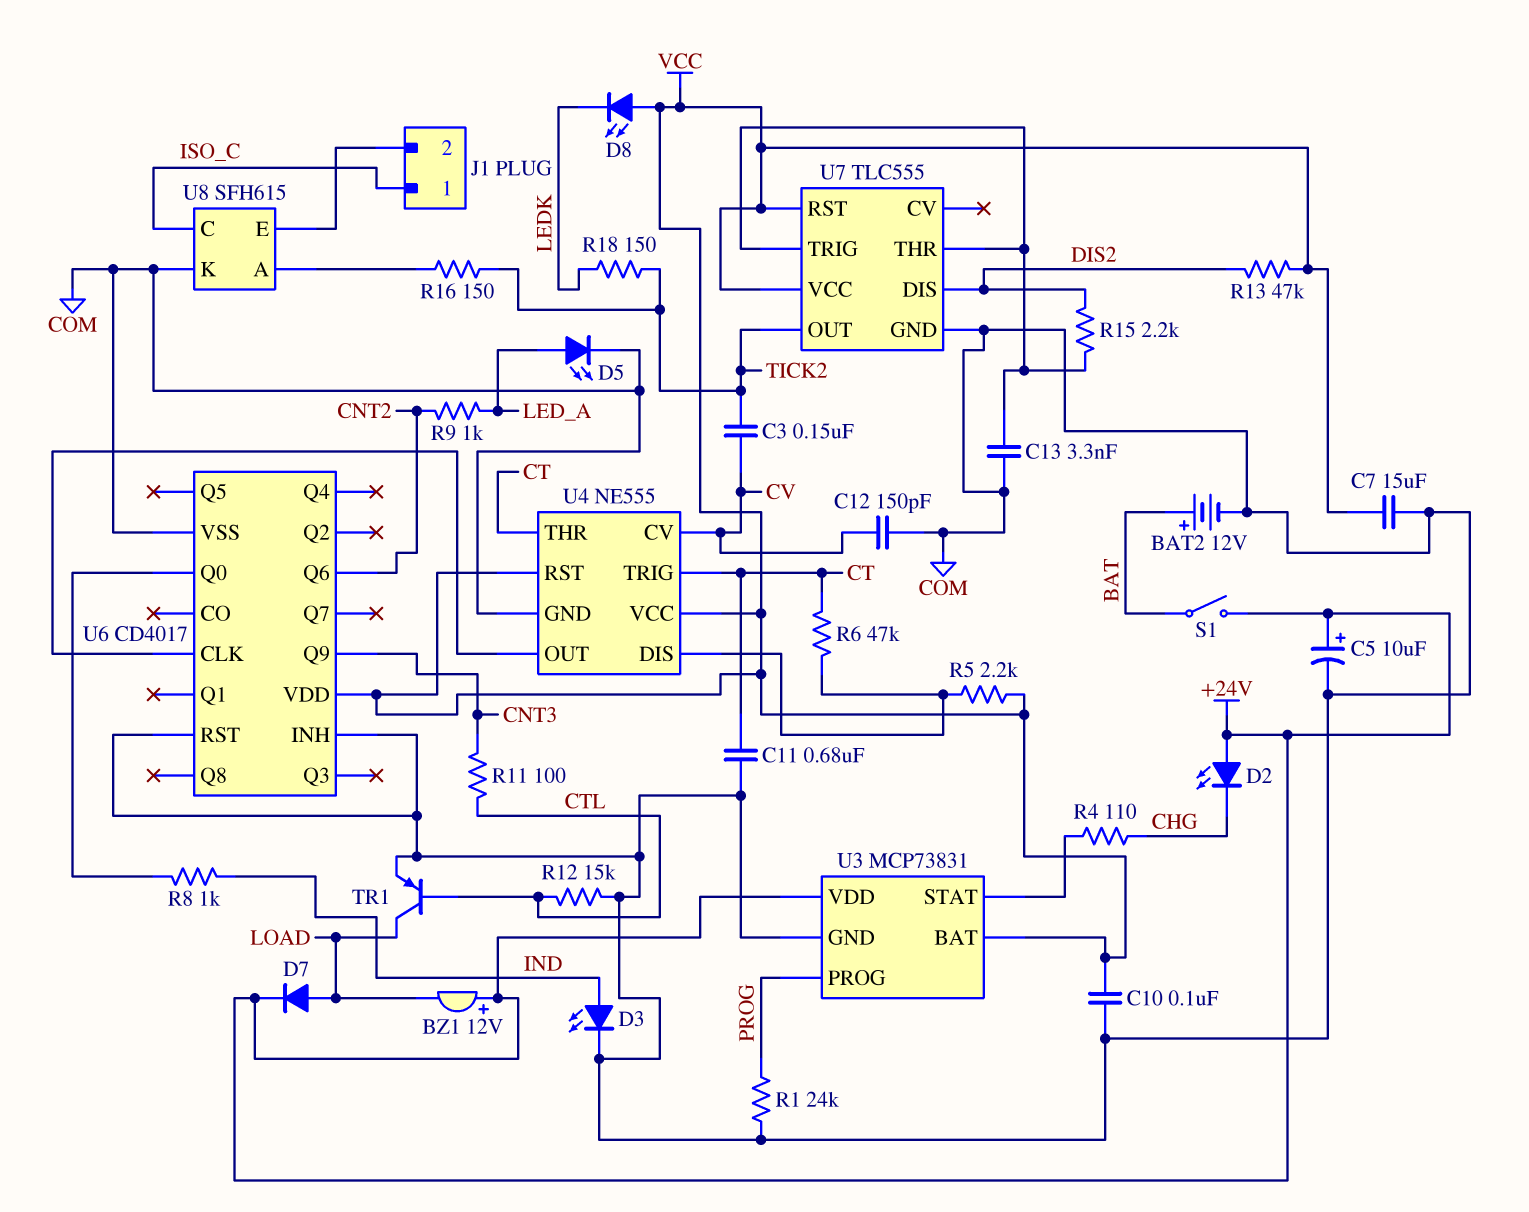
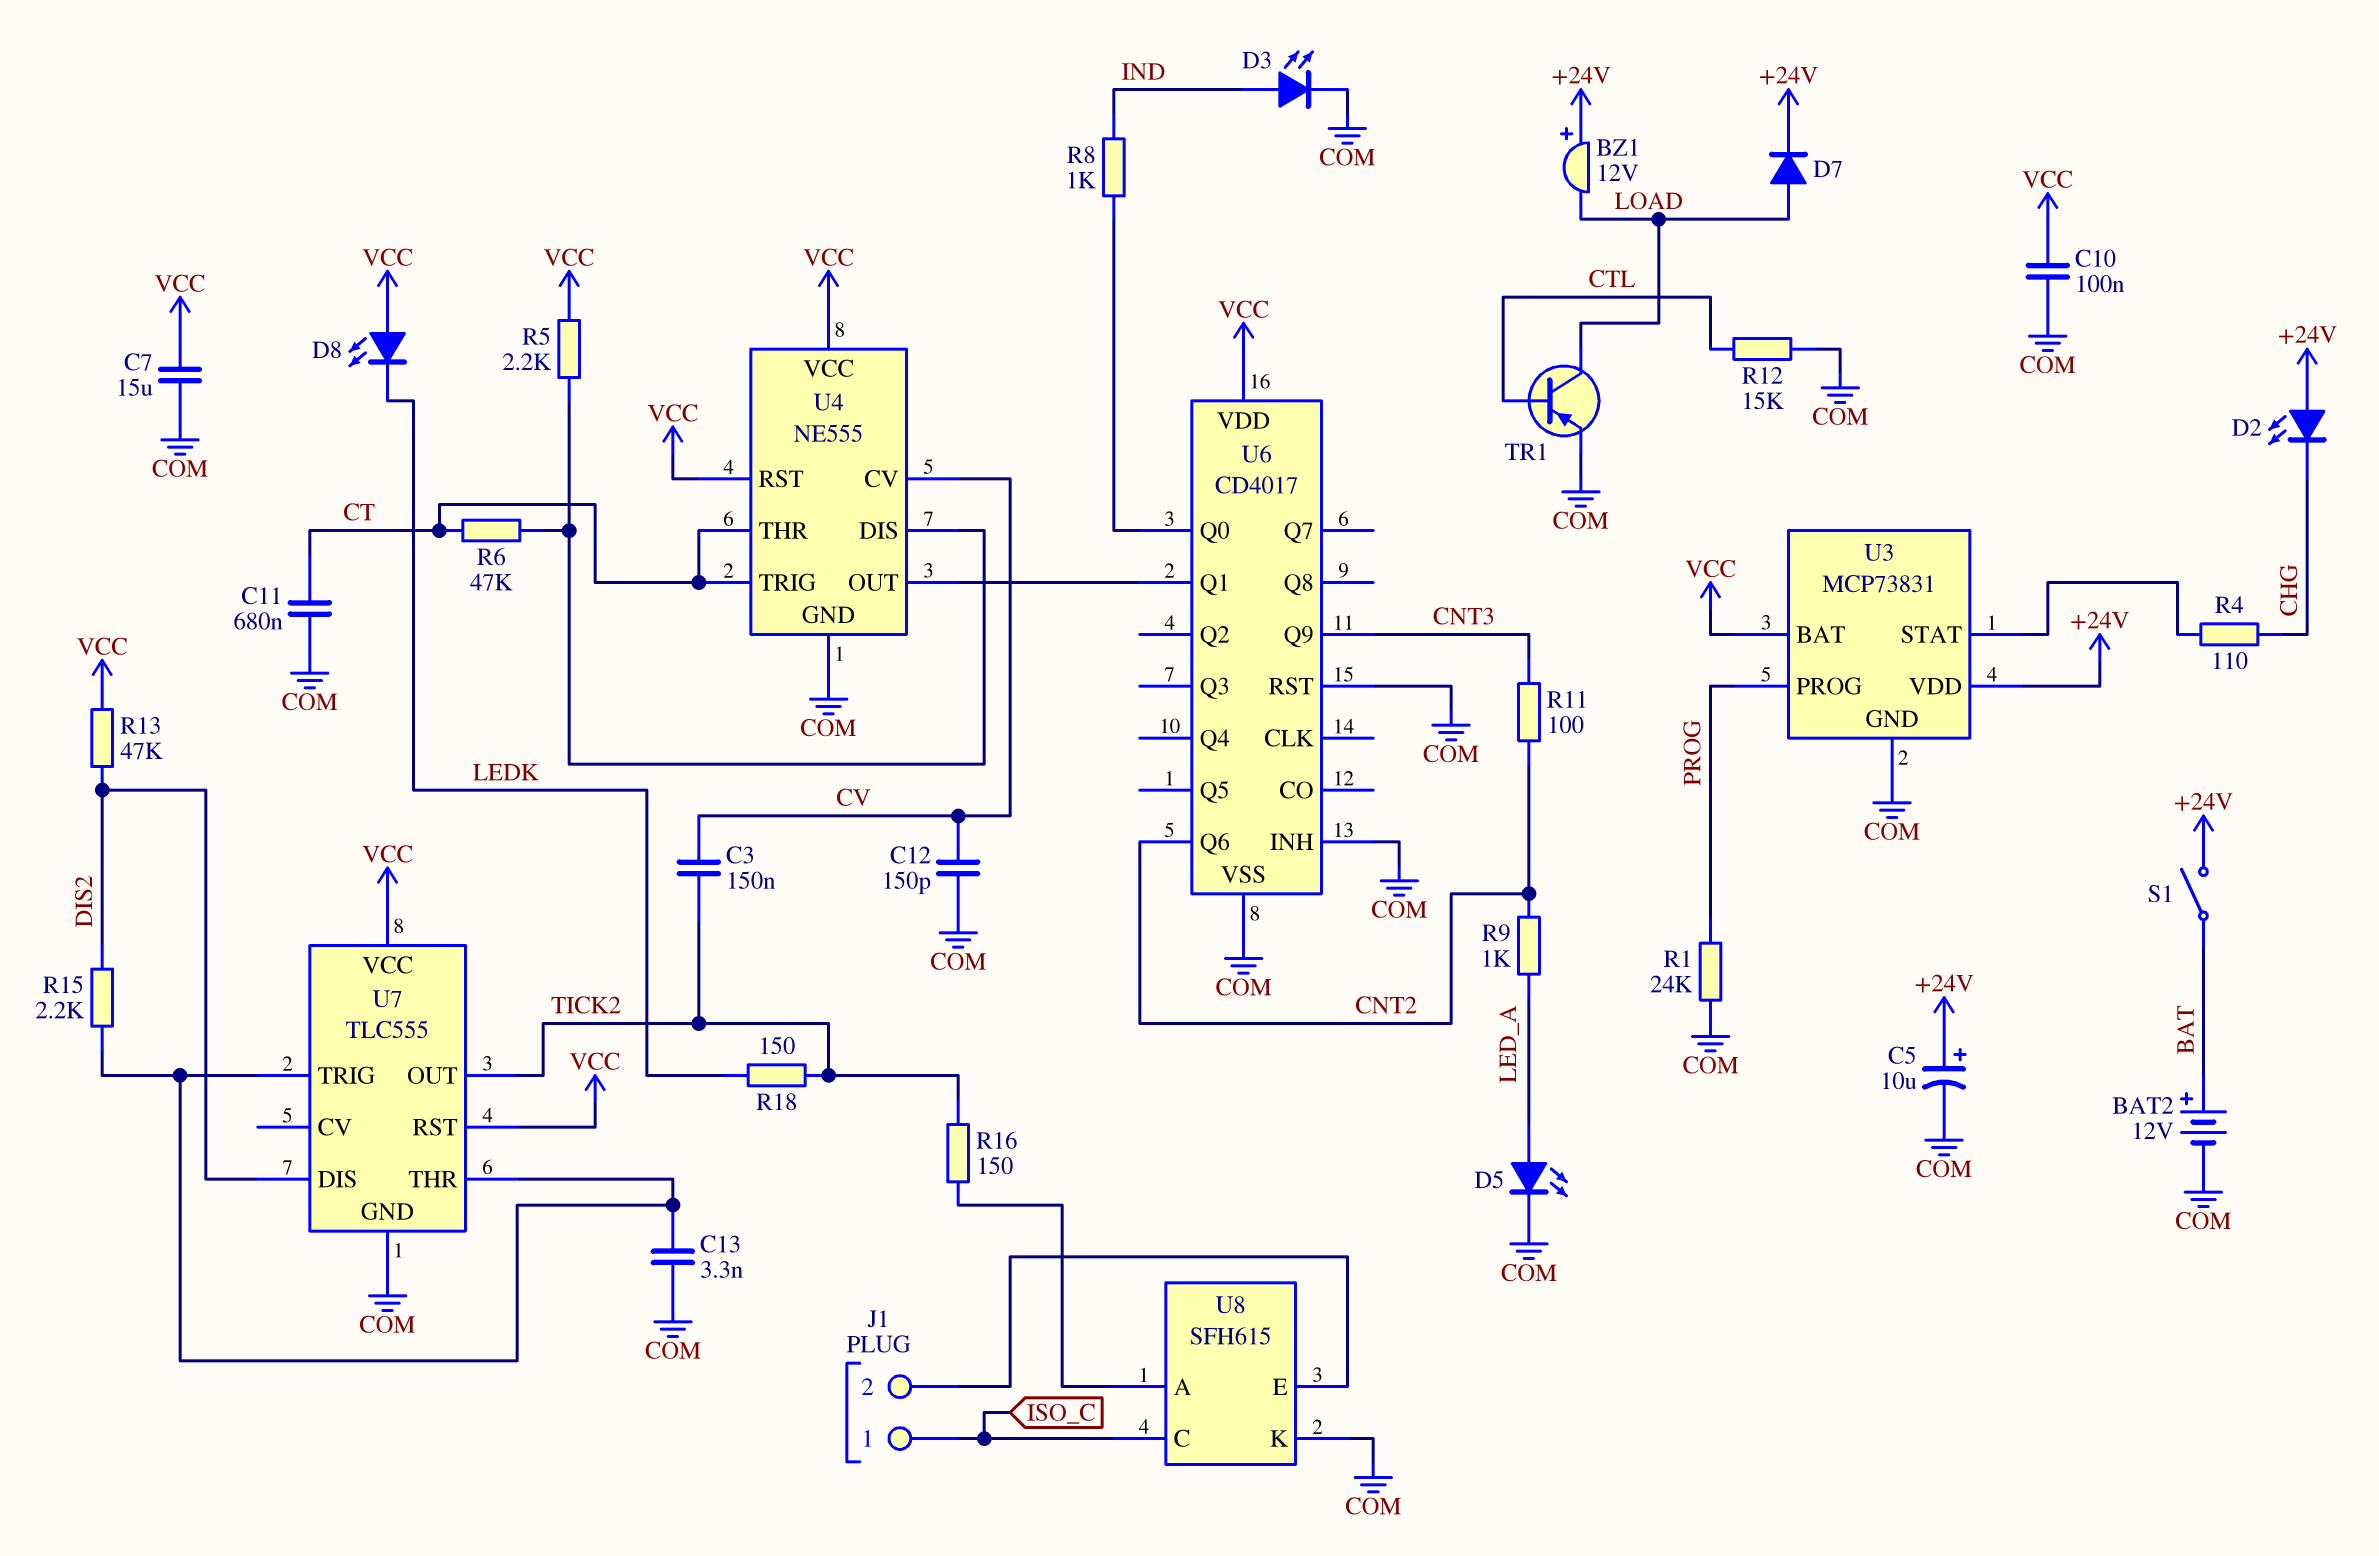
R11: 100 (CNT3, CTL) -> 100 (CNT2, CNT3)
U6 pin CLK: U4/OUT -> none
U6 pin Q1: none -> U4/OUT

